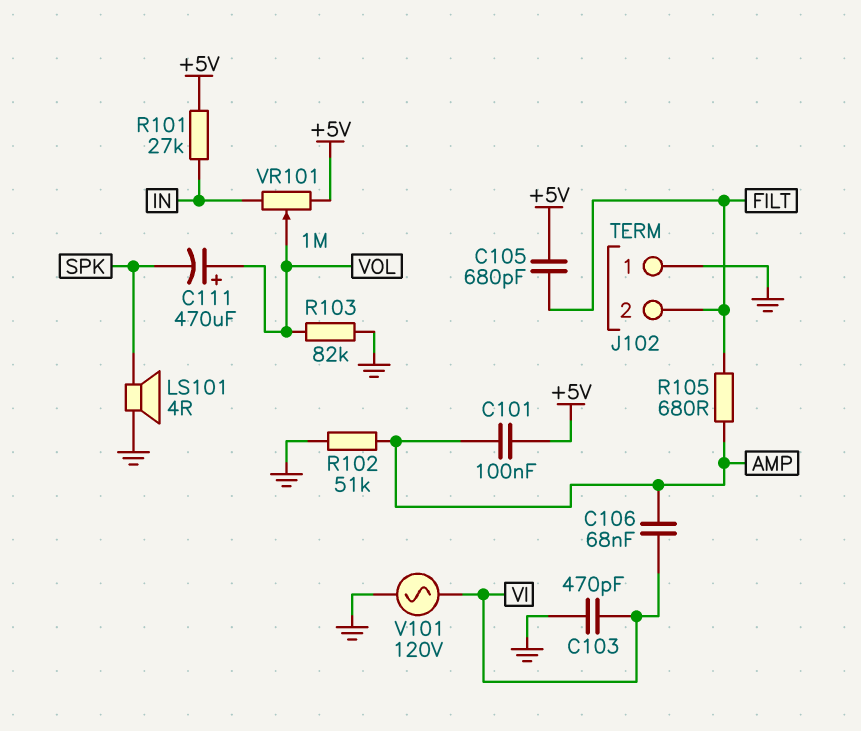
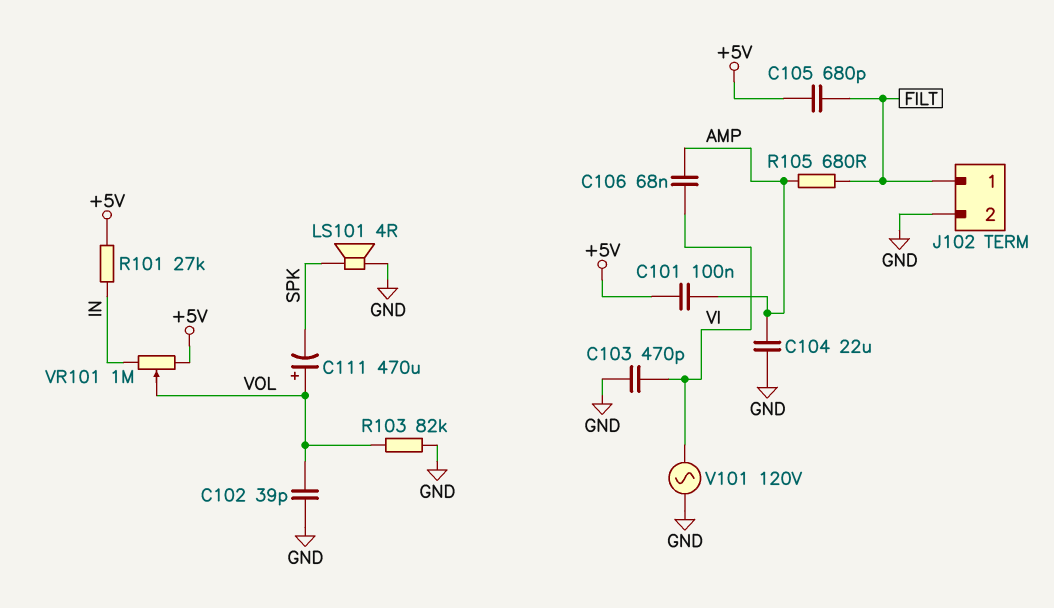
C102: none -> 39pF (GND, VOL)
C104: none -> 22uF (AMP, GND)
J102 pin 1: GND -> FILT
J102 pin 2: FILT -> GND
R102: 51k (AMP, GND) -> none

